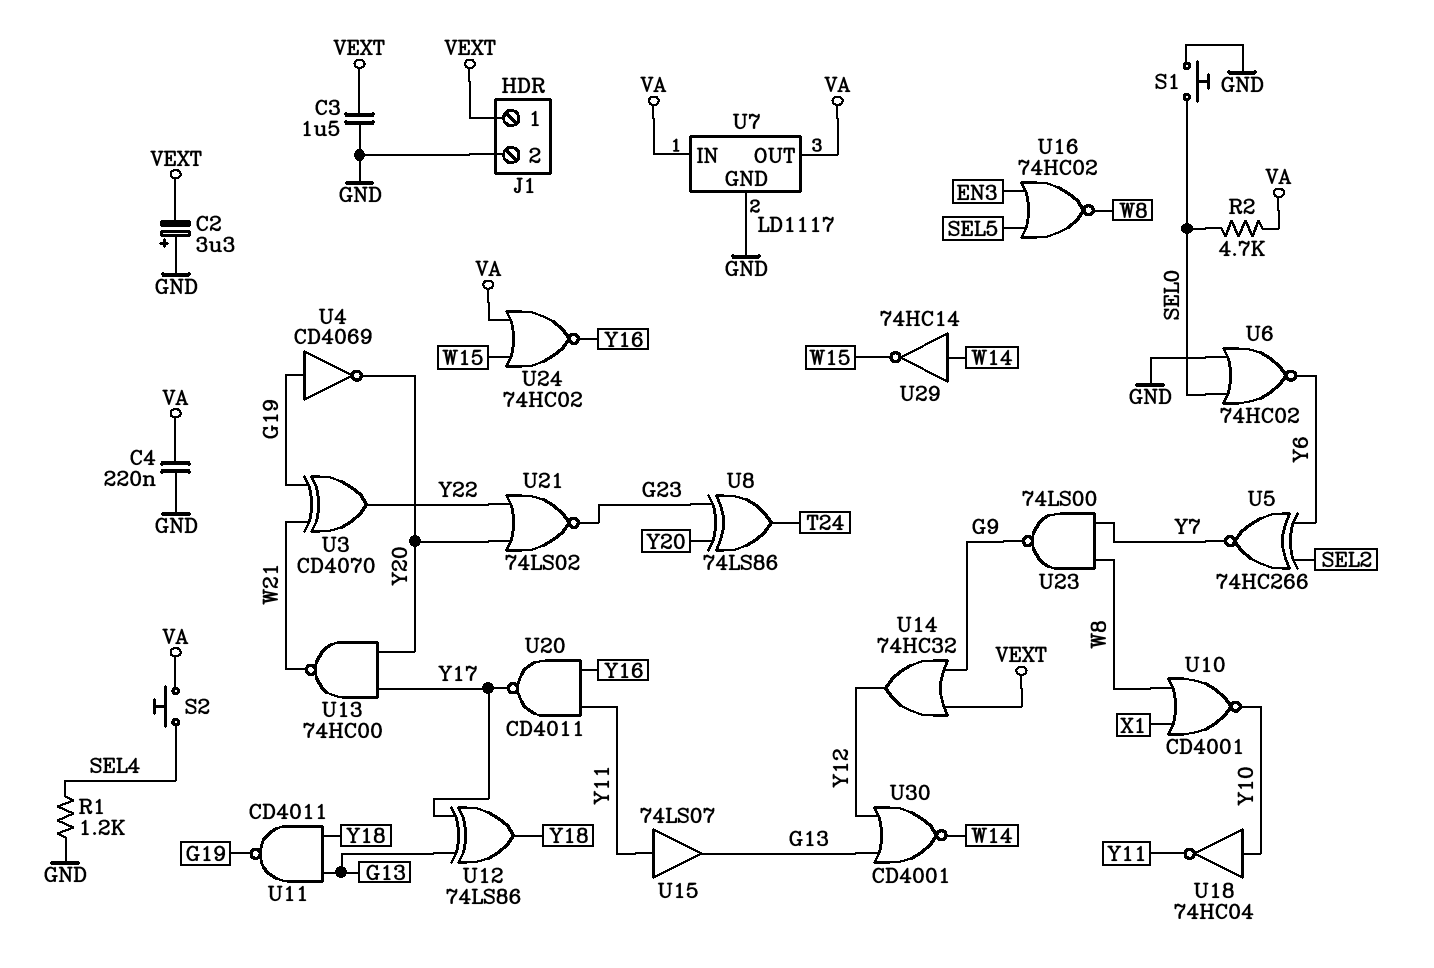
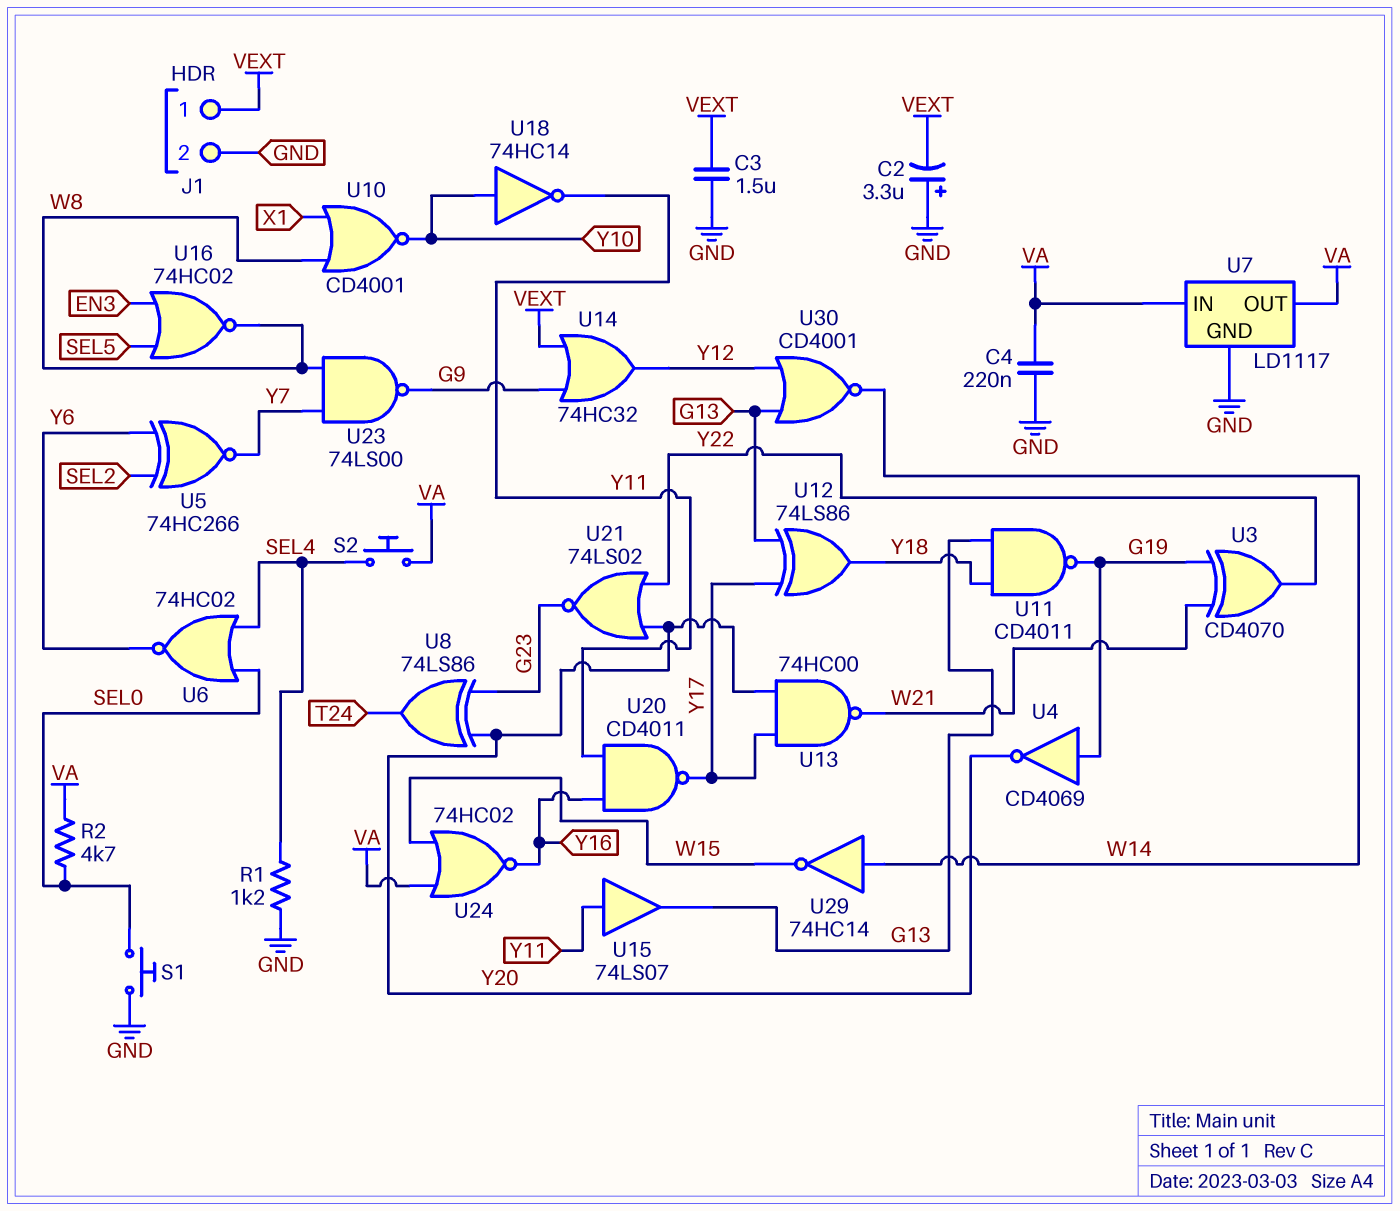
U6: NOR 74HC02 (in GND, in SEL0, out Y6) -> NOR 74HC02 (in SEL0, in SEL4, out Y6)
U18: NOT 74HC04 (in Y10, out Y11) -> NOT 74HC14 (in Y10, out Y11)

